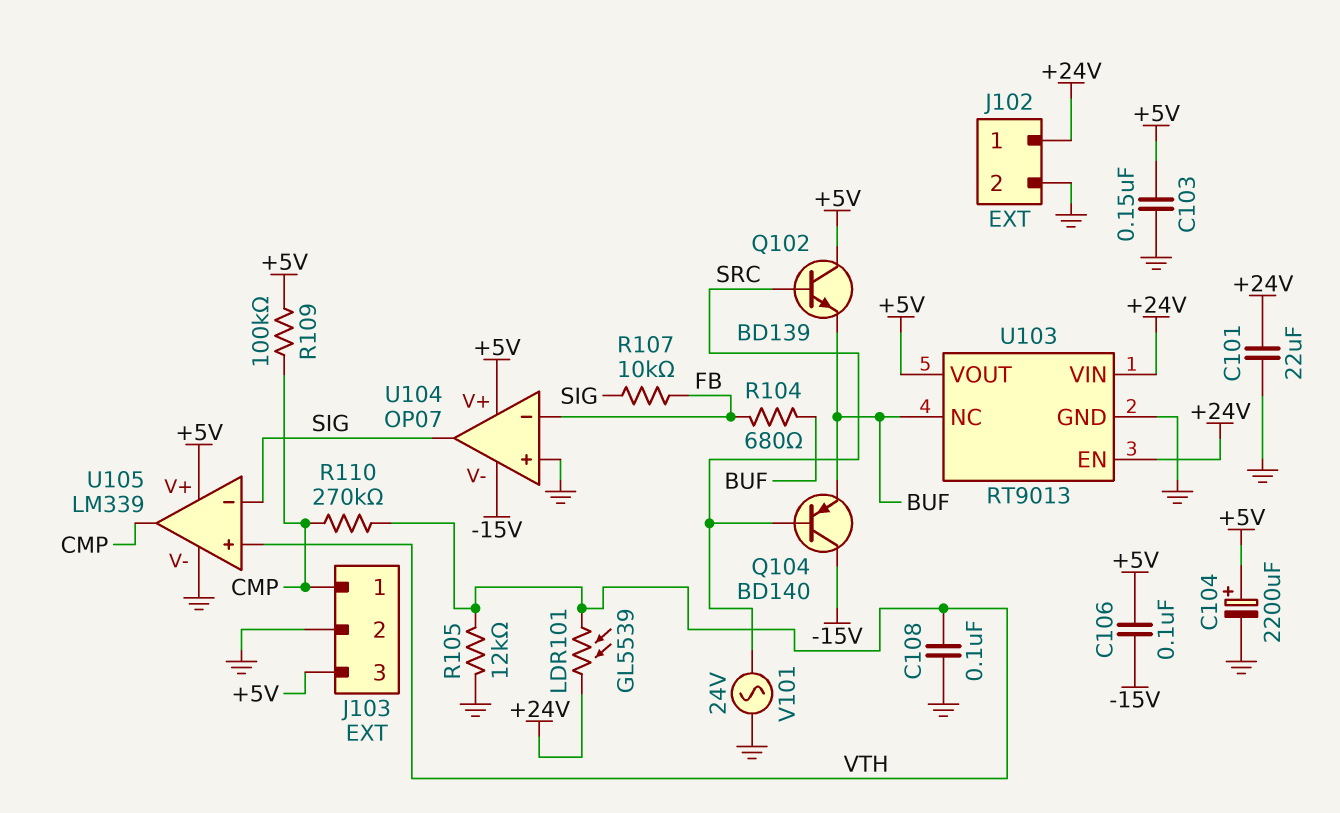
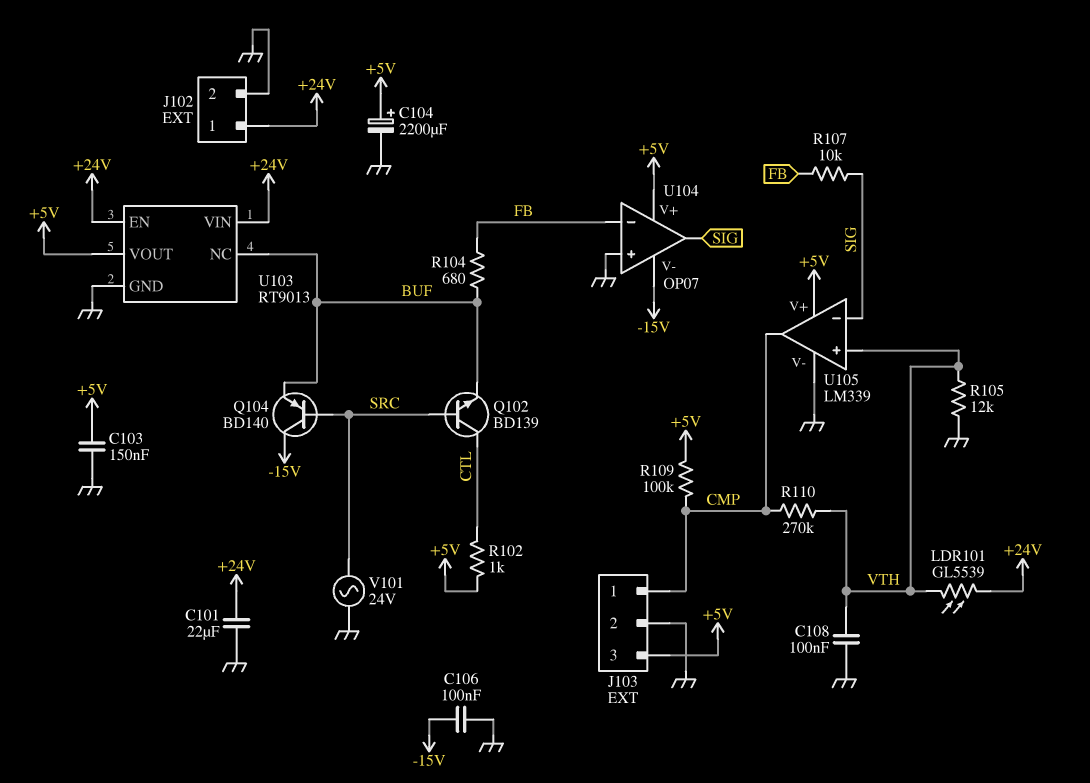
C106: 100nF (+5V, -15V) -> 100nF (-15V, GND)
Q102: NPN BD139 (B SRC, C +5V, E BUF) -> NPN BD139 (B SRC, C CTL, E BUF)
R102: none -> 1k (+5V, CTL)

